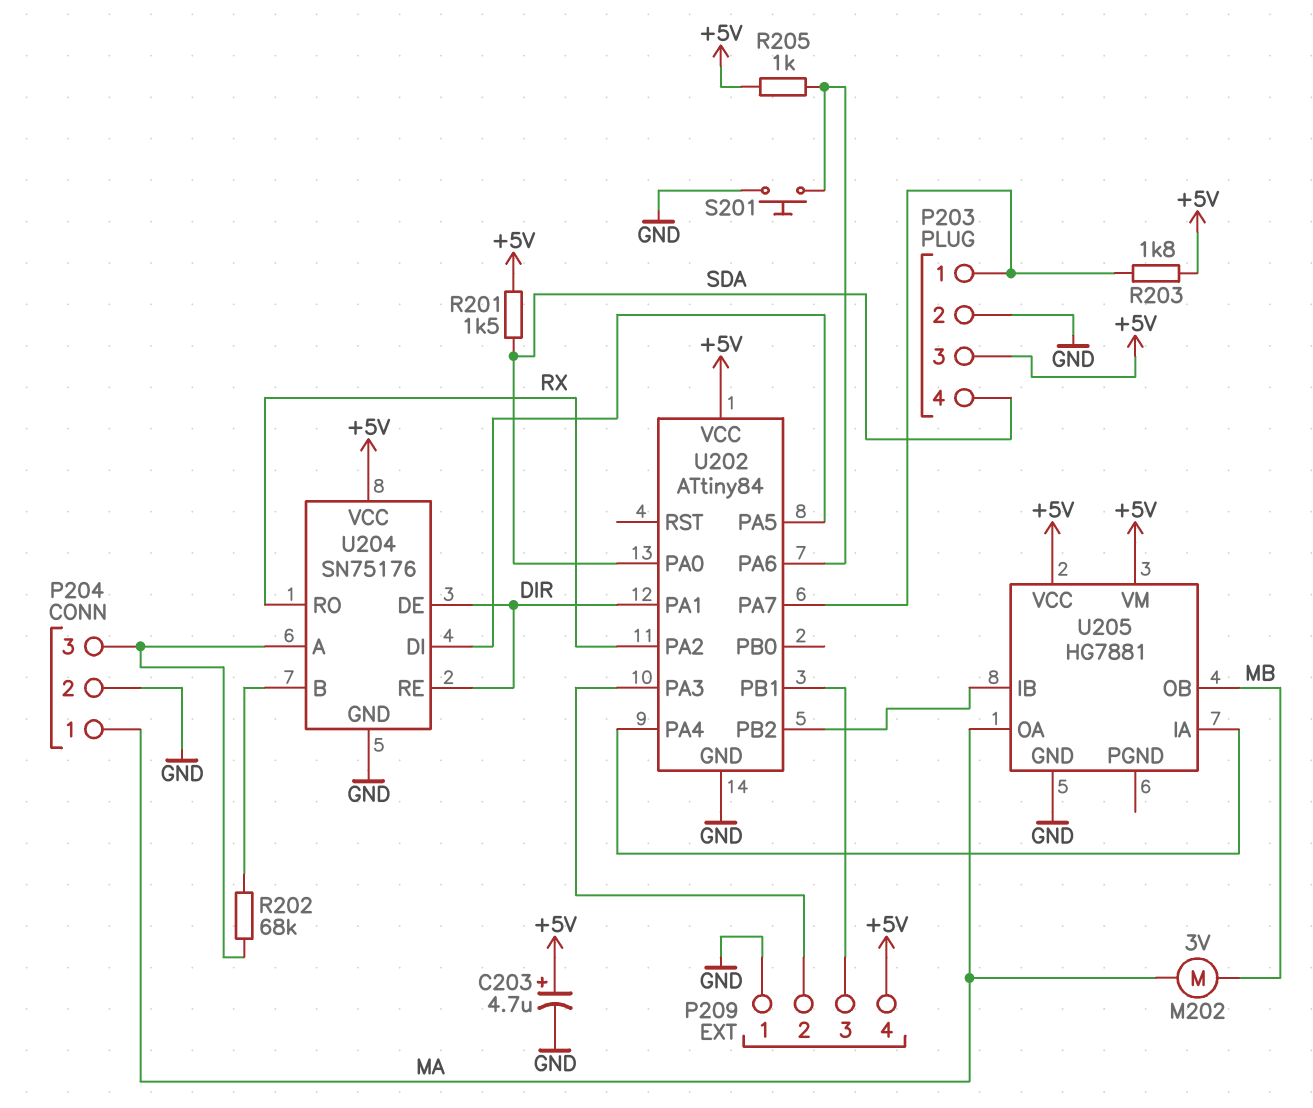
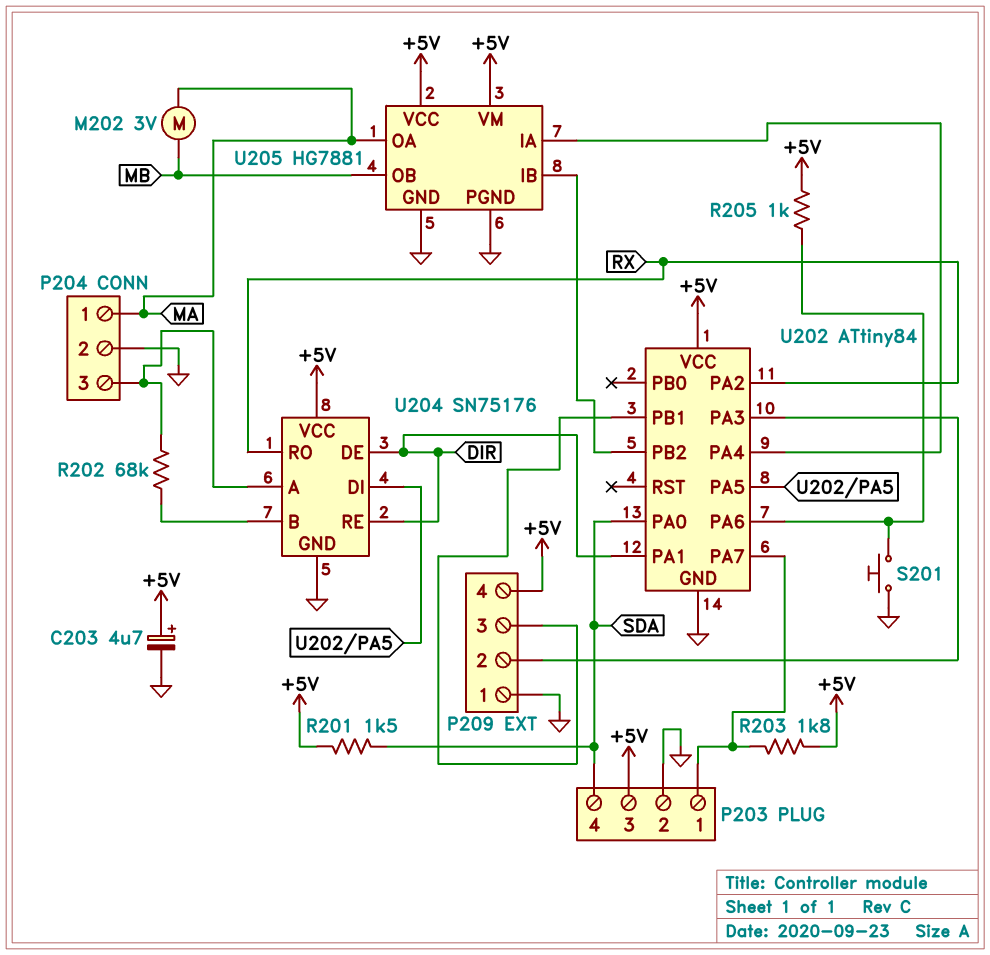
U205 pin PGND: none -> GND

